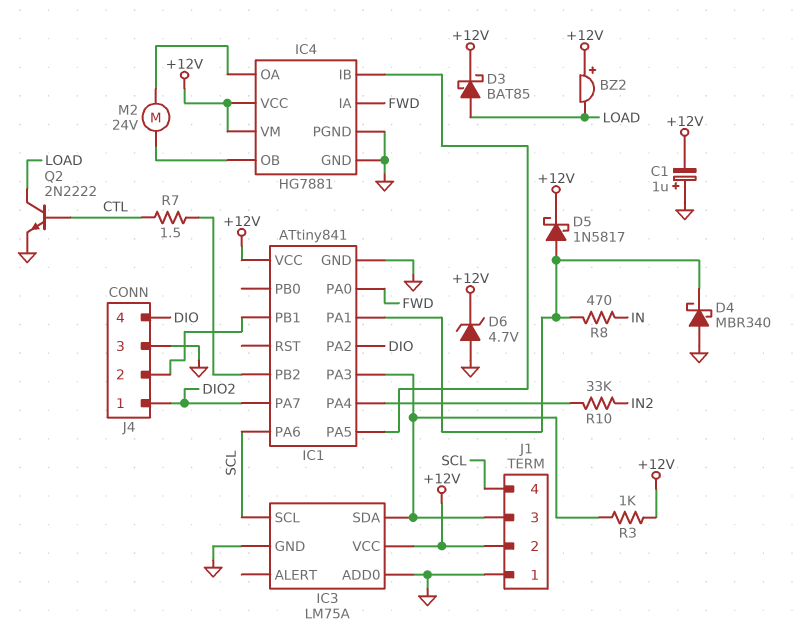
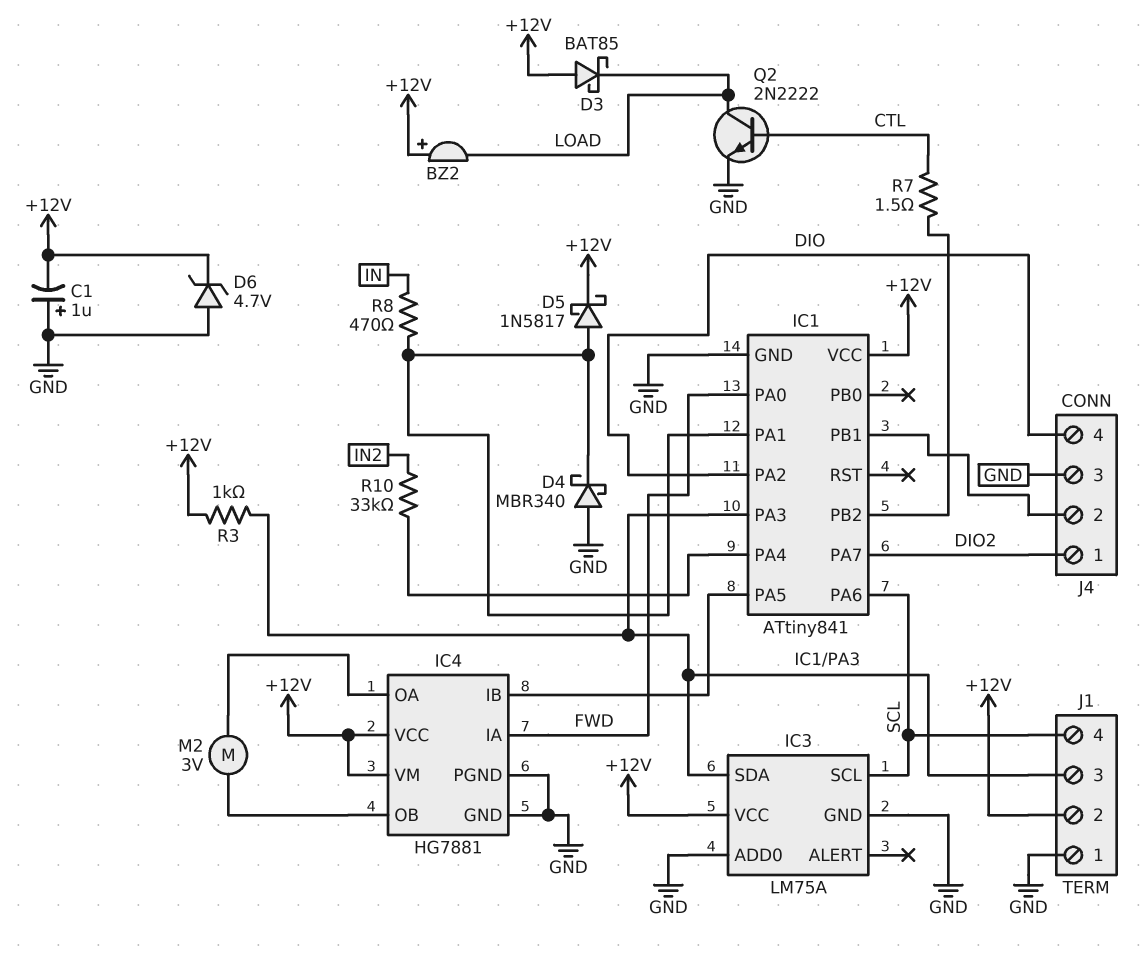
D3: schottky BAT85 (A LOAD, K +12V) -> schottky BAT85 (A +12V, K LOAD)
M2: motor 24V (IC4/OA, IC4/OB) -> motor 3V (IC4/OA, IC4/OB)

